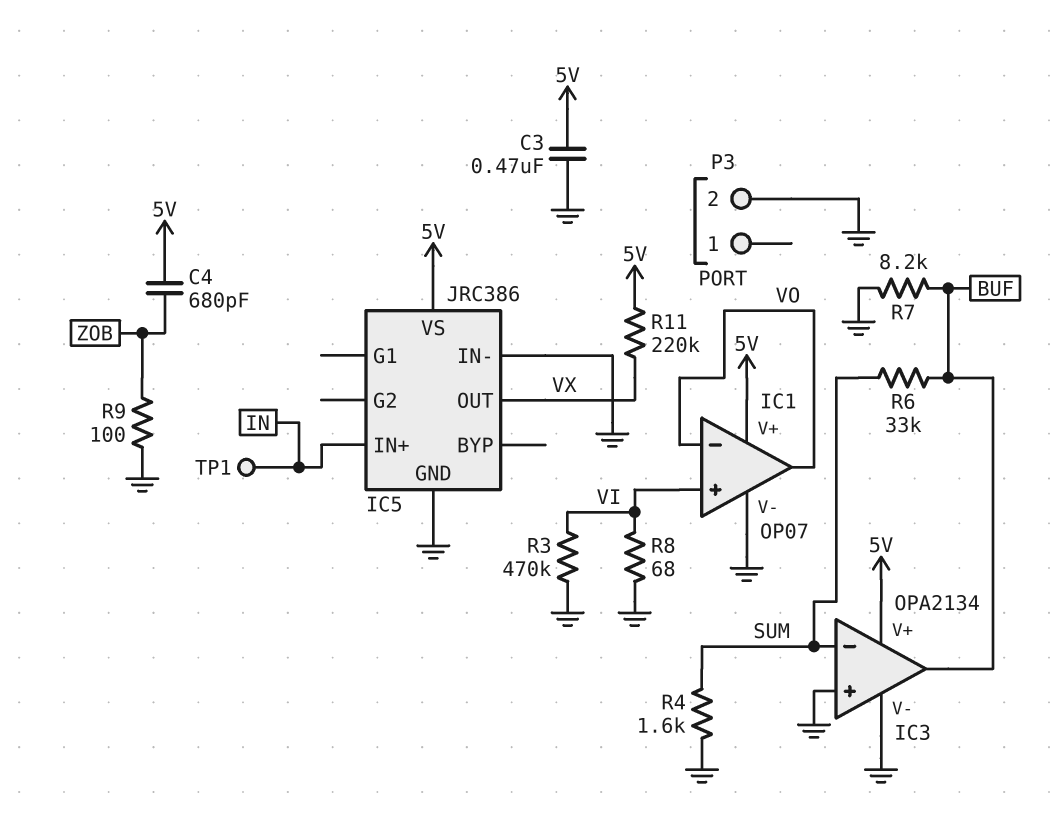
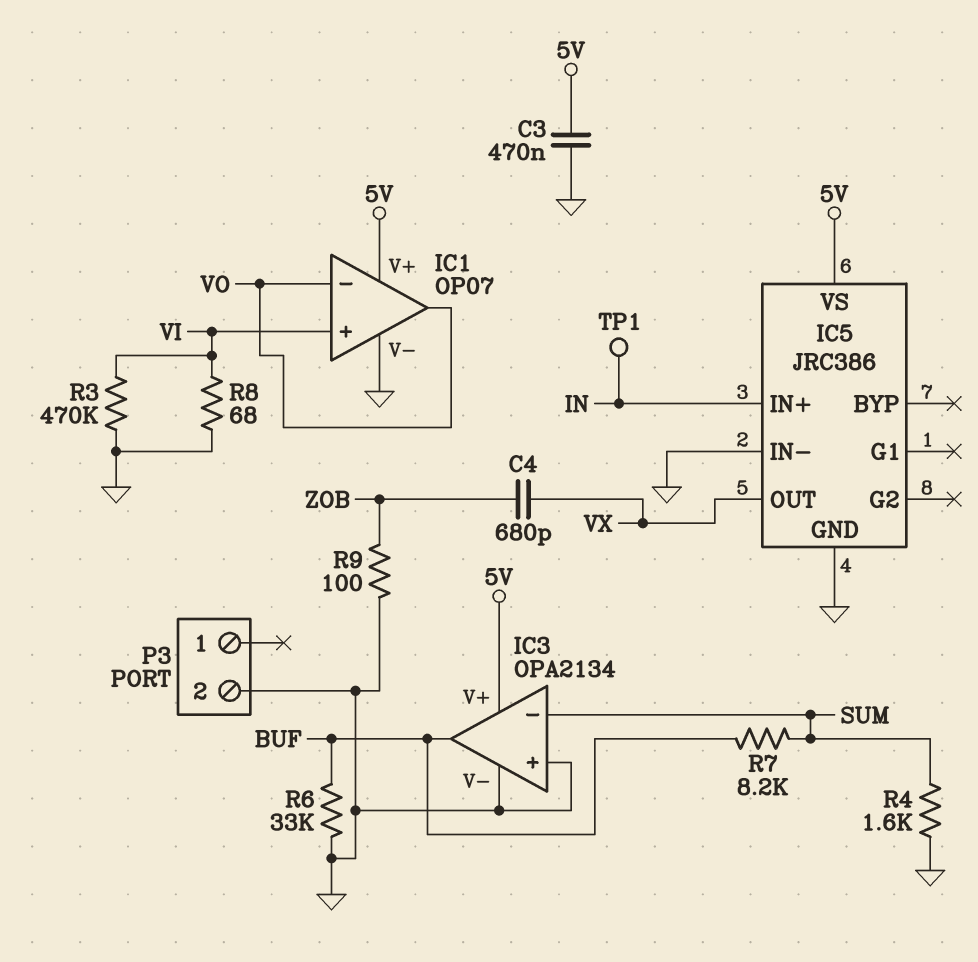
C4: 680pF (5V, ZOB) -> 680pF (VX, ZOB)
R6: 33k (BUF, SUM) -> 33k (BUF, GND)
R7: 8.2k (BUF, GND) -> 8.2k (BUF, SUM)
R11: 220k (5V, VX) -> none

